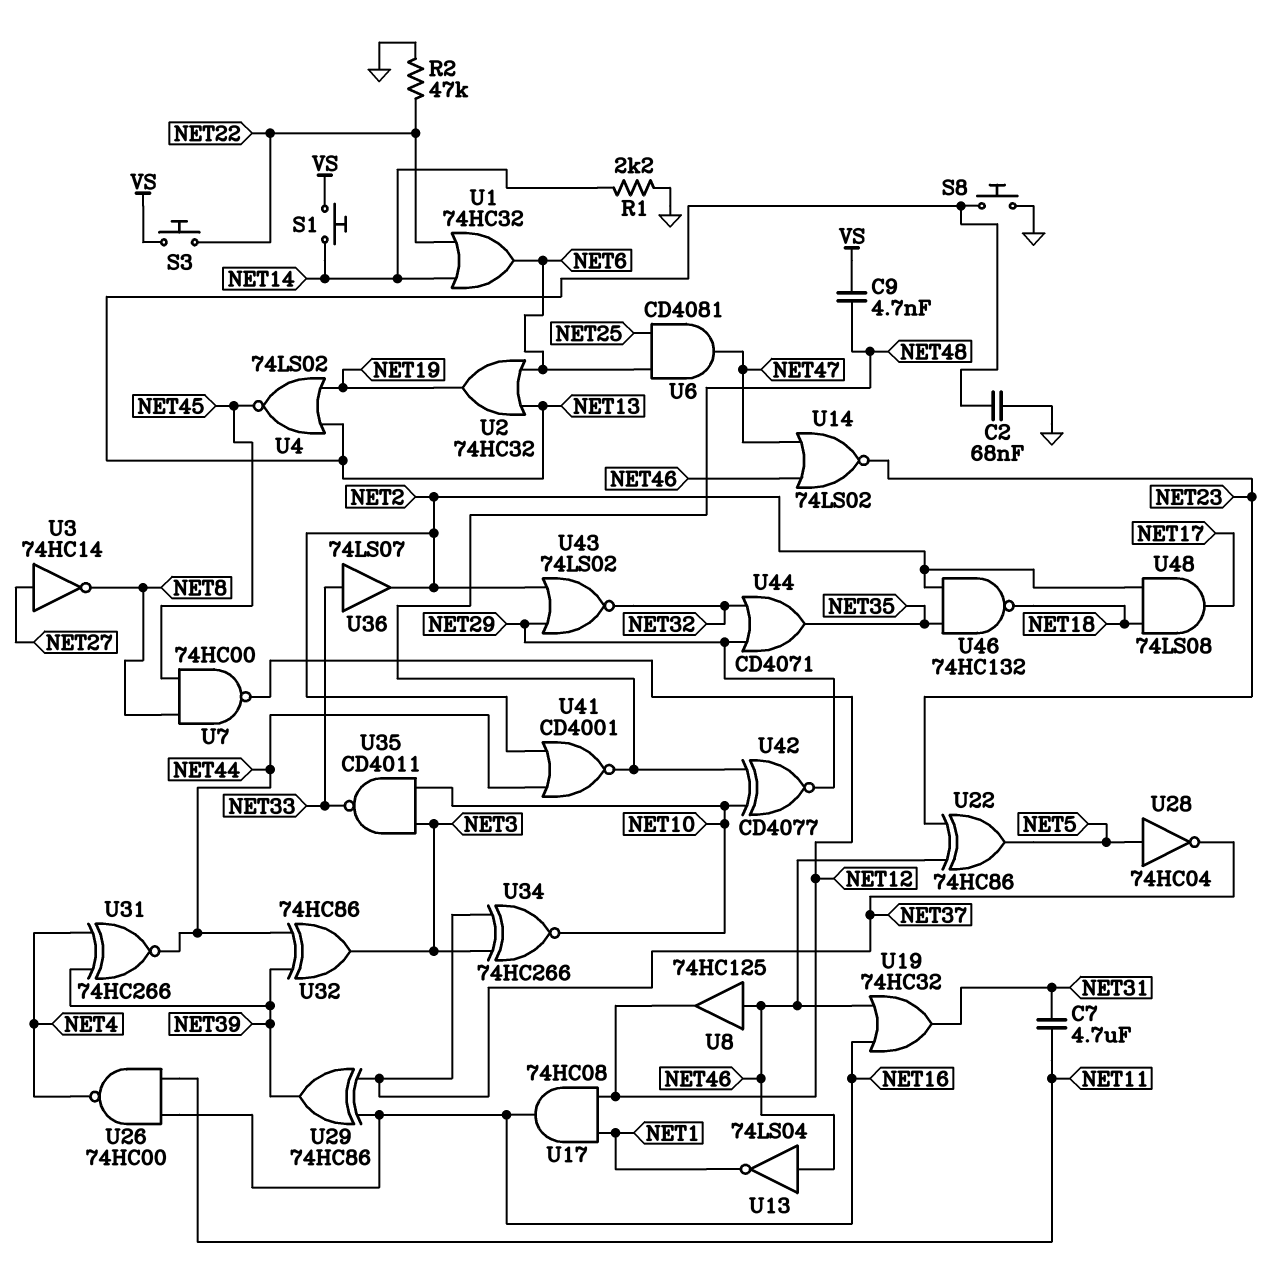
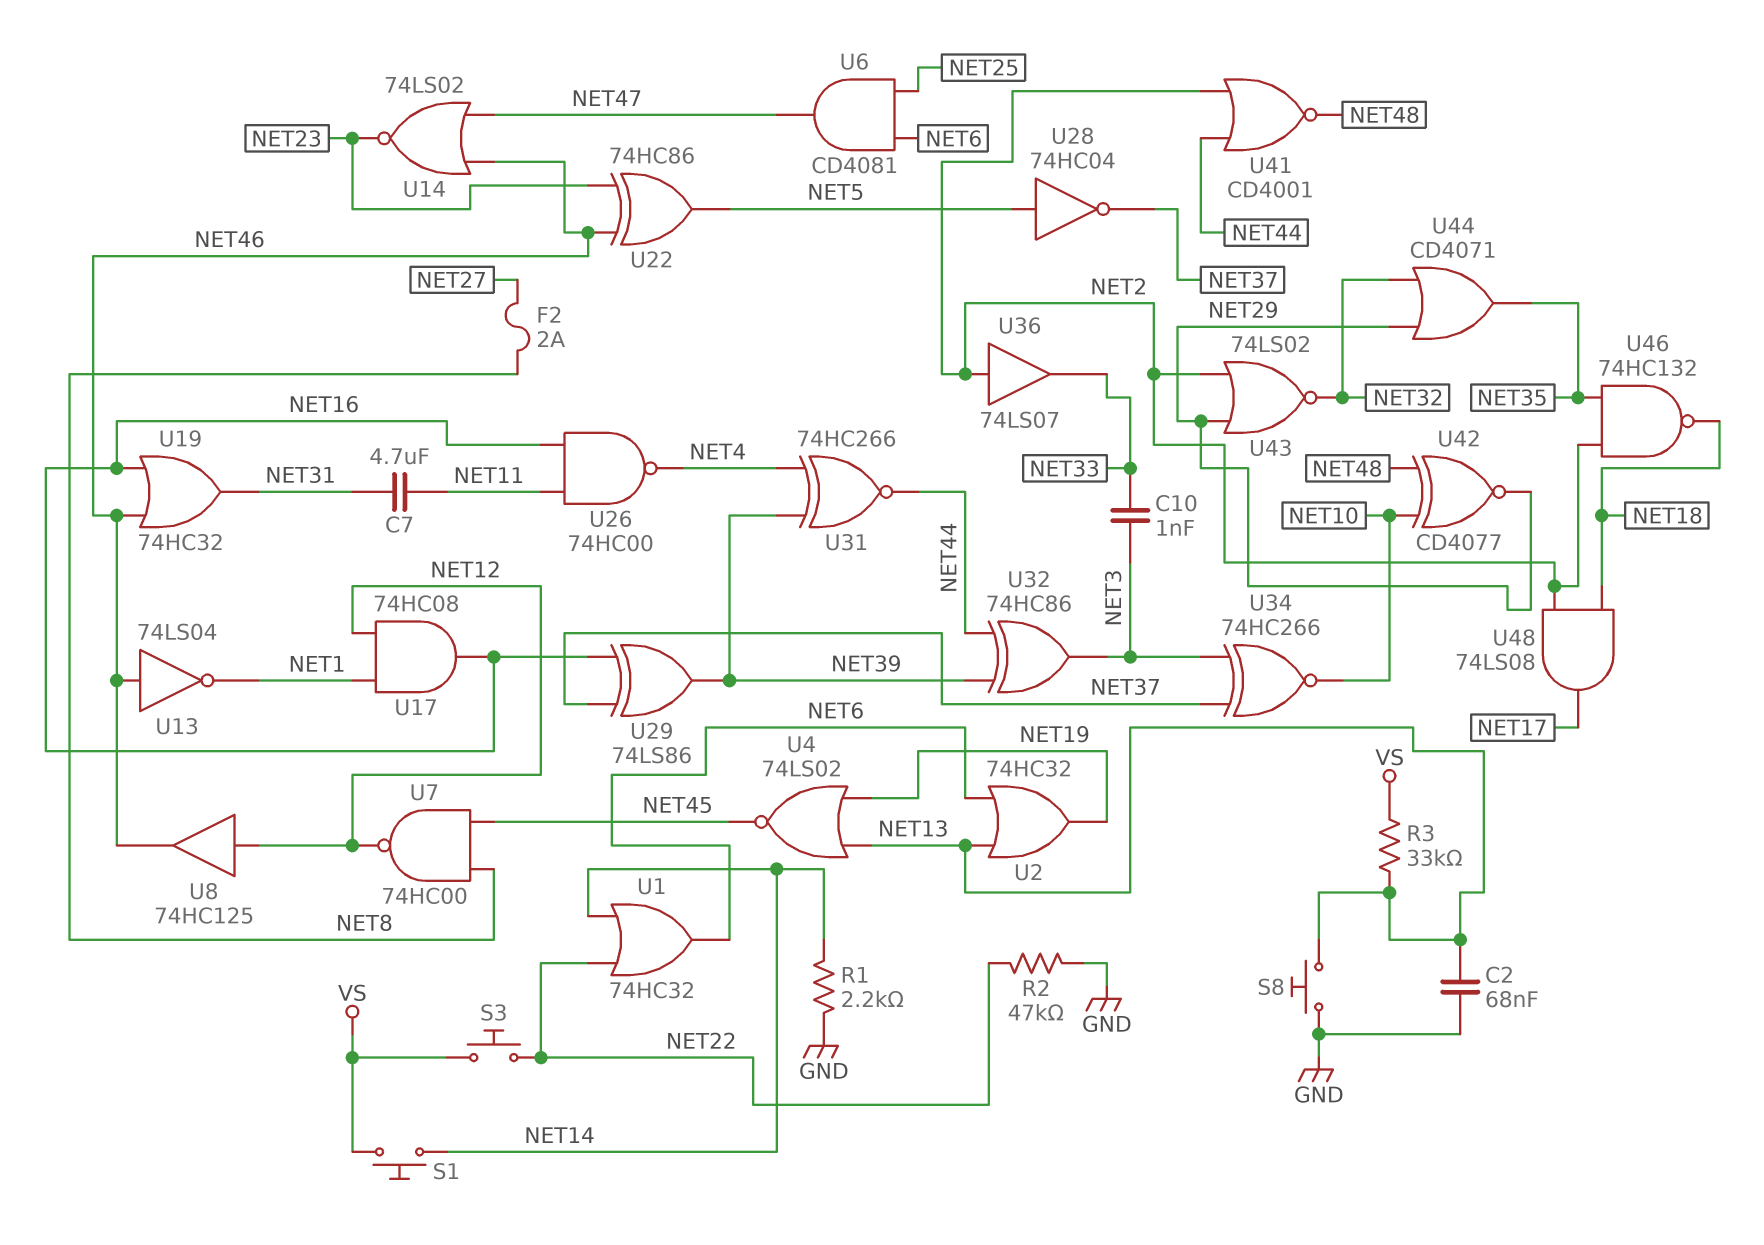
C9: 4.7nF (NET48, VS) -> none
C10: none -> 1nF (NET3, NET33)
F2: none -> 2A (NET8, NET27)
R3: none -> 33k (NET13, VS)
U3: NOT 74HC14 (in NET27, out NET8) -> none
U8: buffer 74HC125 (in NET46, out NET12) -> buffer 74HC125 (in NET12, out NET46)
U29: XOR 74HC86 (in NET16, in NET37, out NET39) -> XOR 74LS86 (in NET16, in NET37, out NET39)
U35: NAND CD4011 (in NET3, in NET10, out NET33) -> none
U36: buffer 74LS07 (in NET33, out NET2) -> buffer 74LS07 (in NET2, out NET33)

